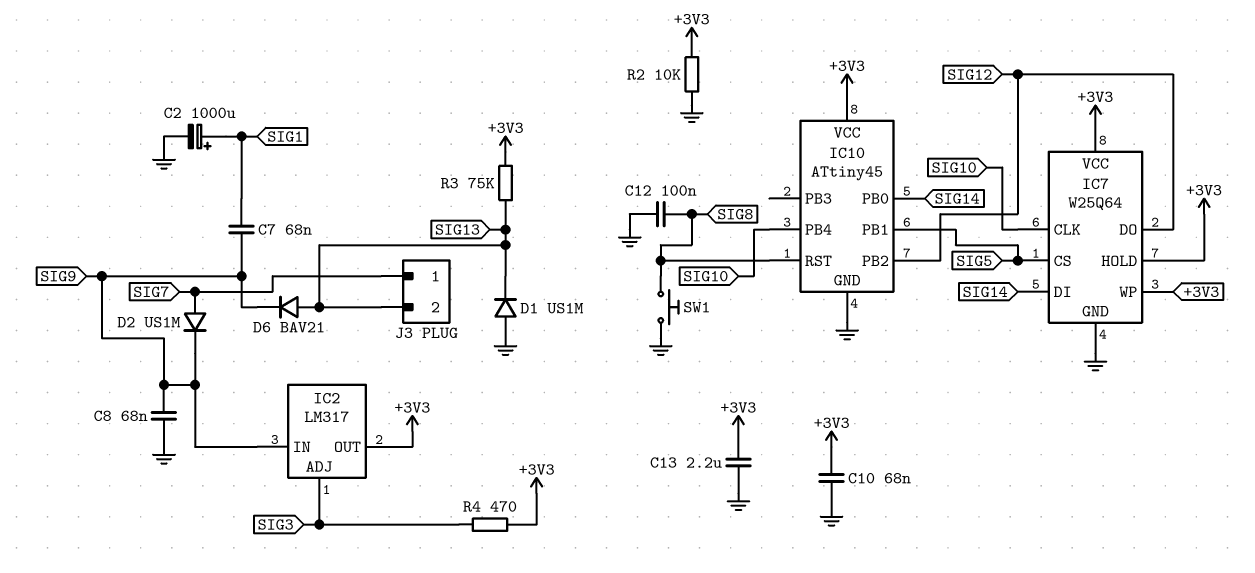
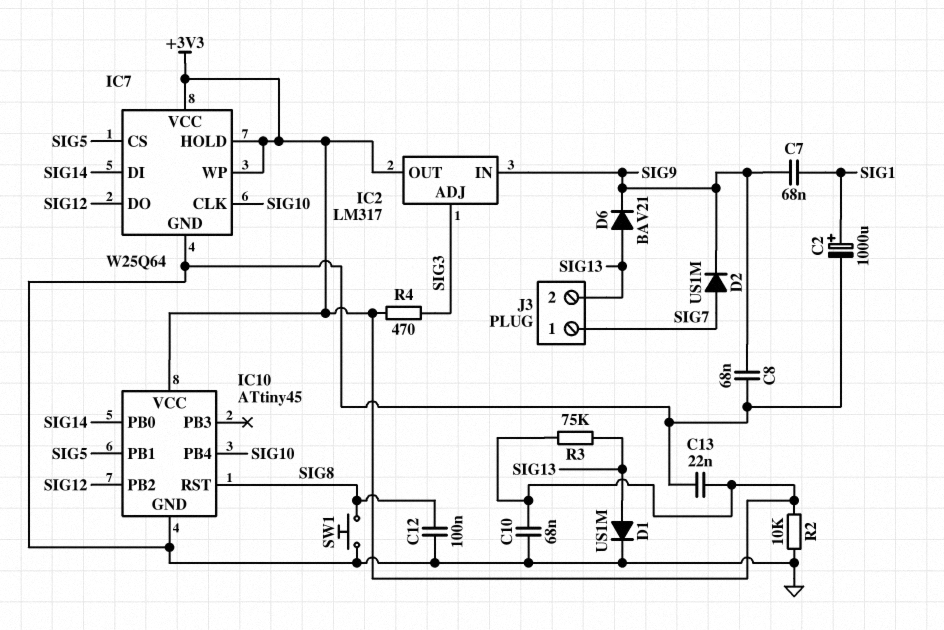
C13: 2.2uF (+3V3, GND) -> 22nF (+3V3, GND)
D1: diode US1M (A GND, K SIG13) -> diode US1M (A SIG13, K GND)

